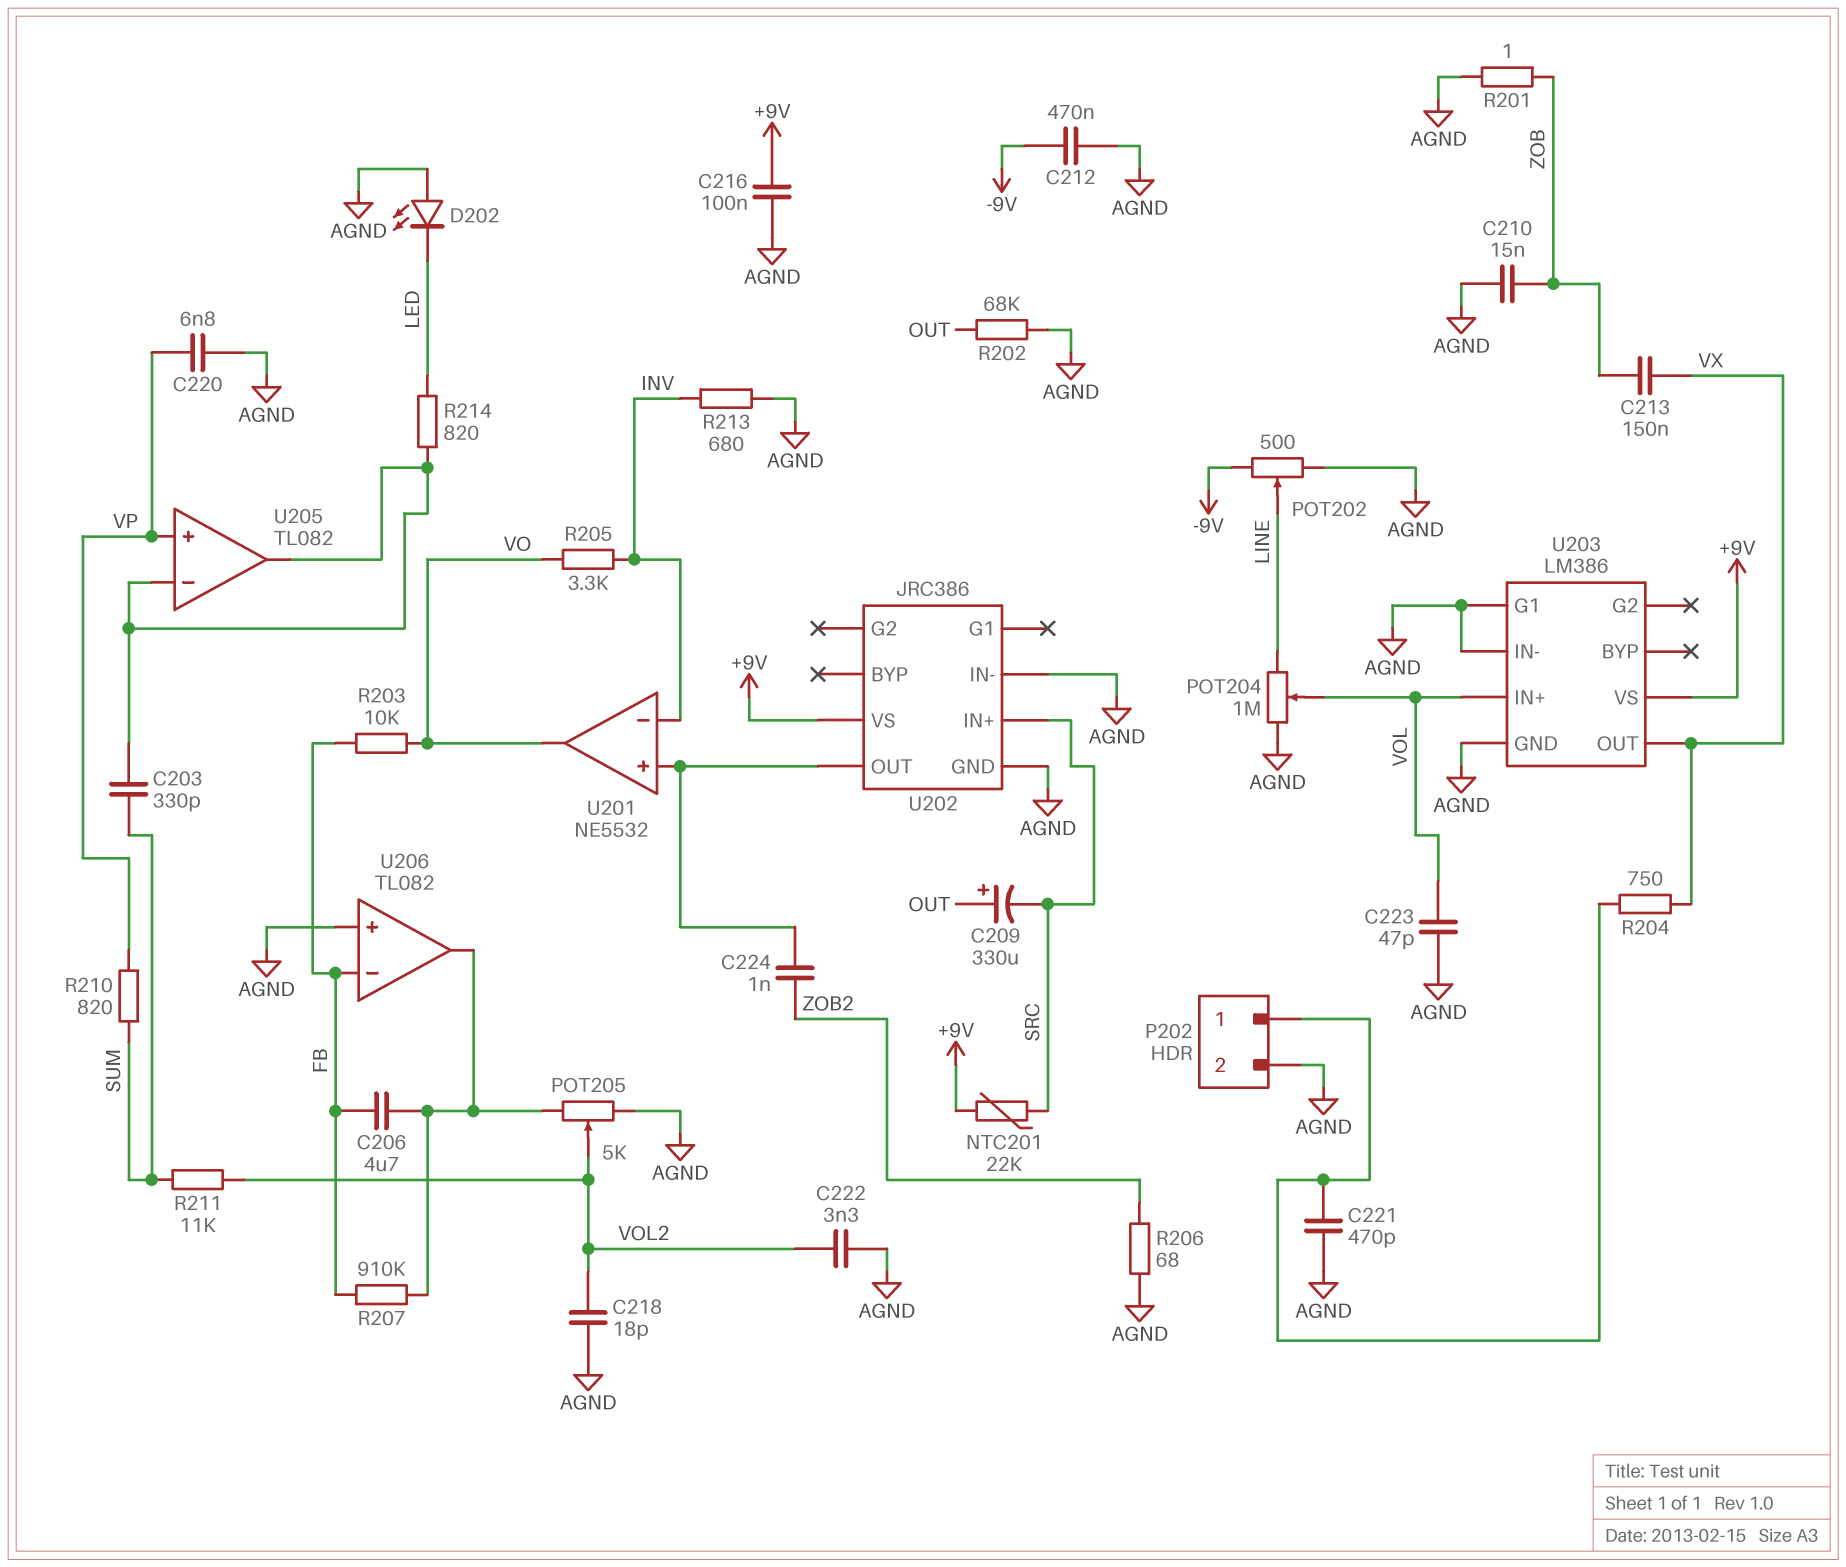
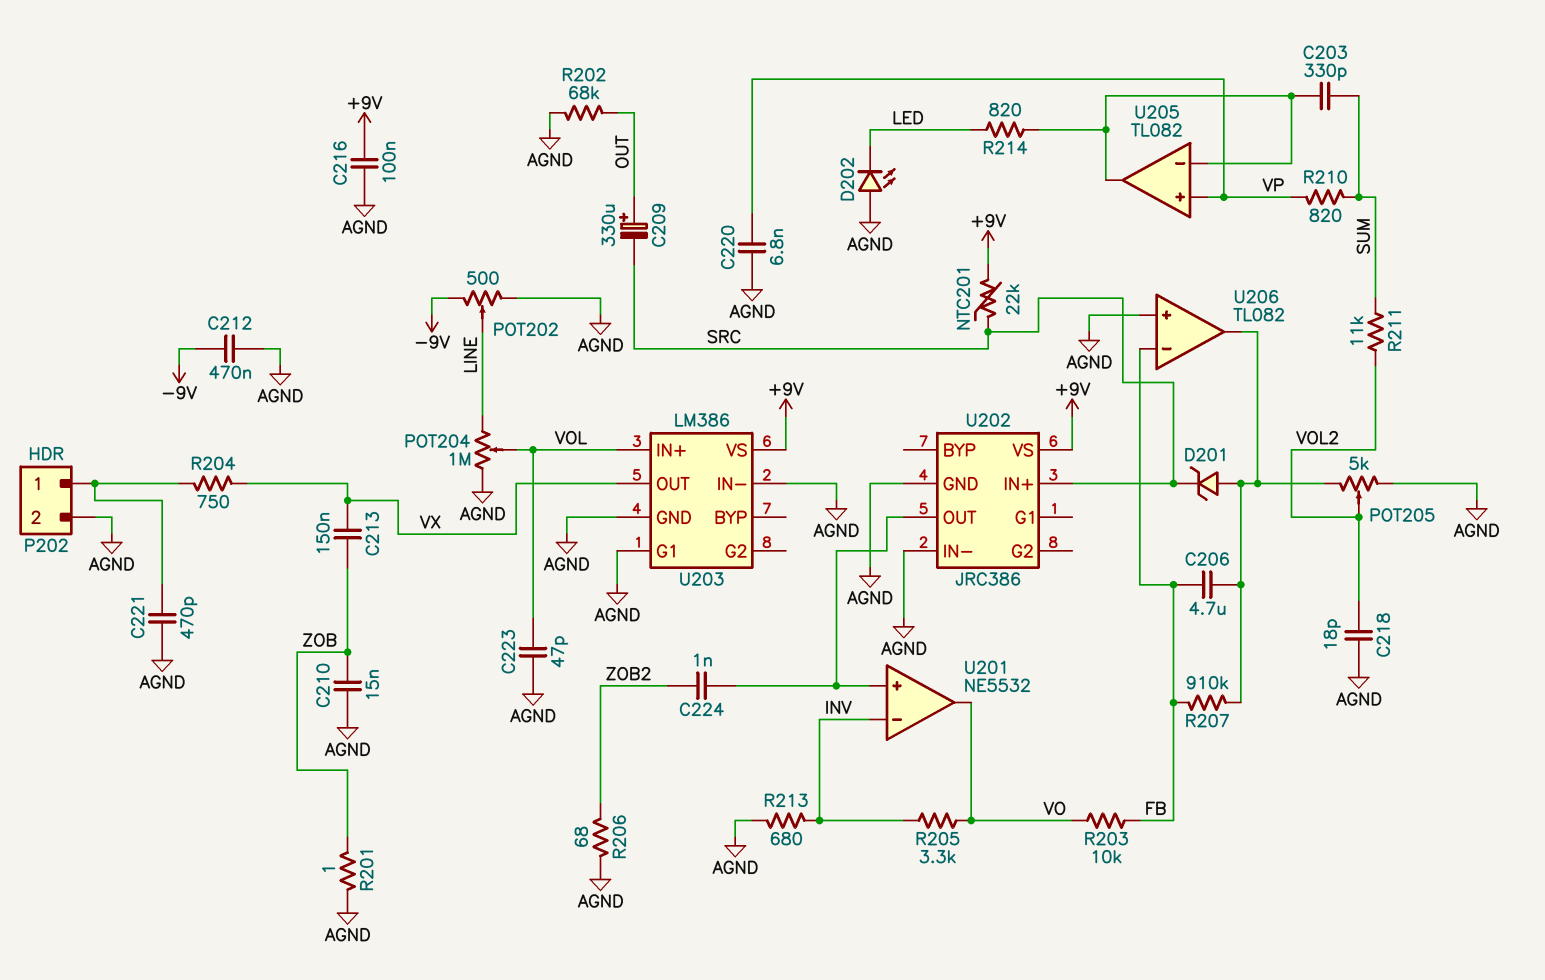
C222: 3.3nF (AGND, VOL2) -> none
D201: none -> zener (A U206/out, K SRC)

